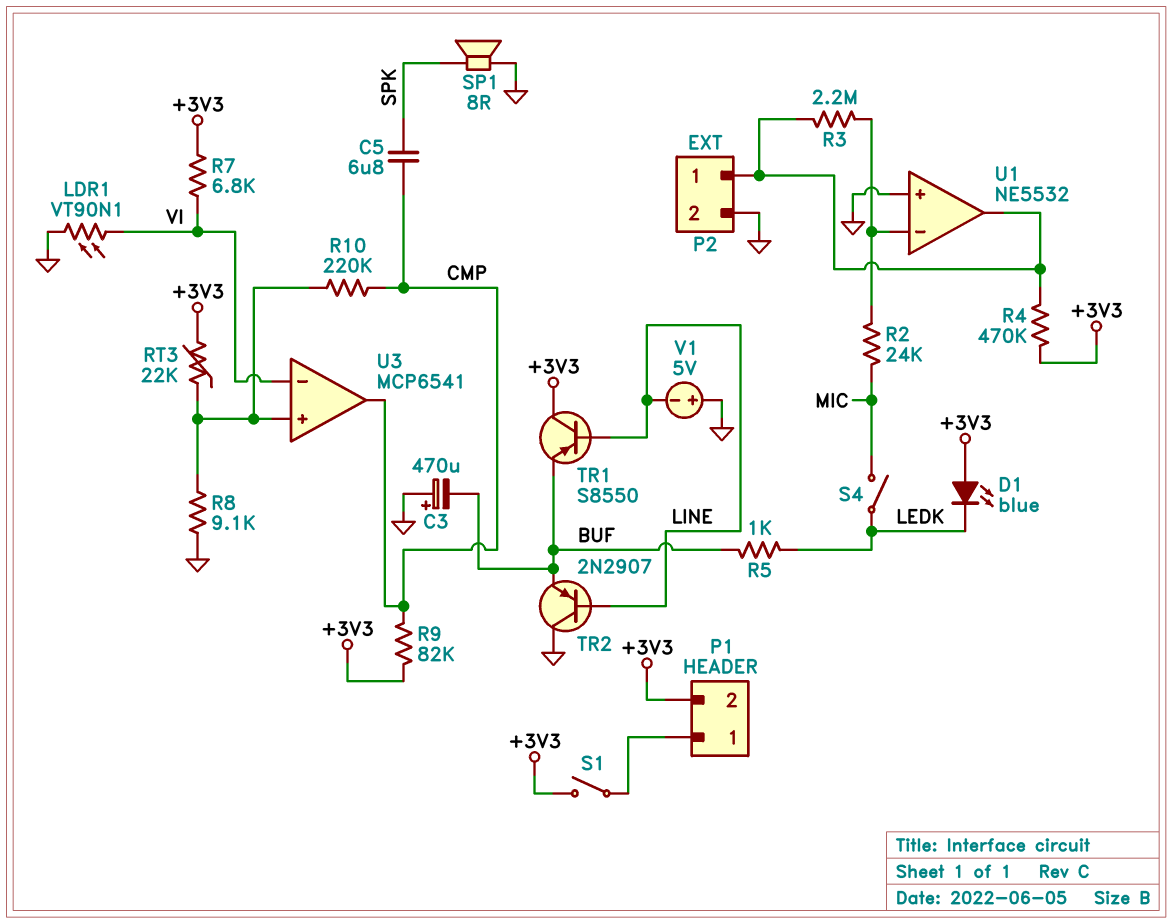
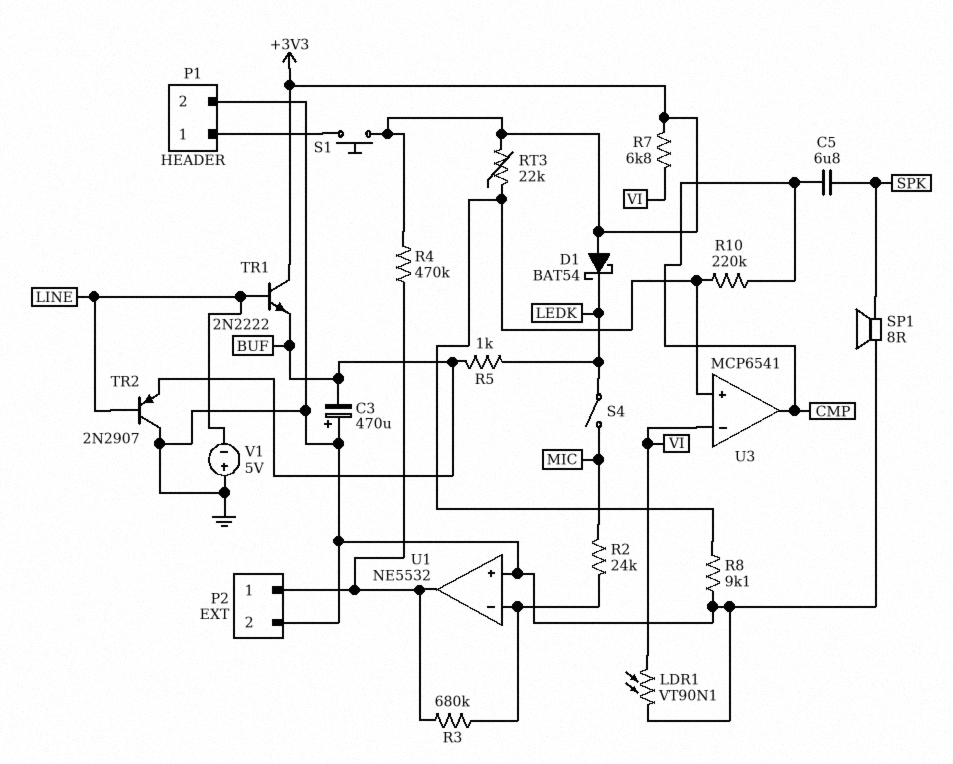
D1: LED blue (A +3V3, K LEDK) -> schottky BAT54 (A +3V3, K LEDK)
P1 pin 2: +3V3 -> GND
R3: 2.2M (P2/1, U1/in-) -> 680k (P2/1, U1/in-)
R9: 82k (+3V3, CMP) -> none
S1: switch (+3V3, P1/1) -> button (+3V3, P1/1)
TR1: PNP S8550 (B LINE, C +3V3, E BUF) -> NPN 2N2222 (B LINE, C +3V3, E BUF)

